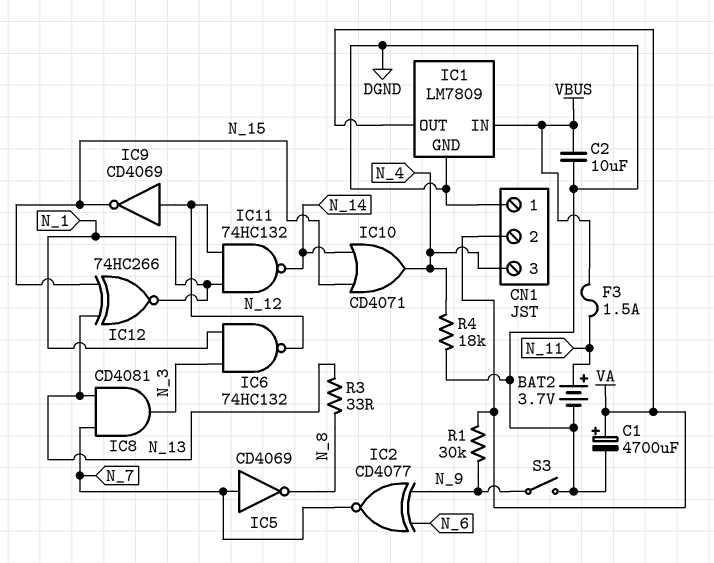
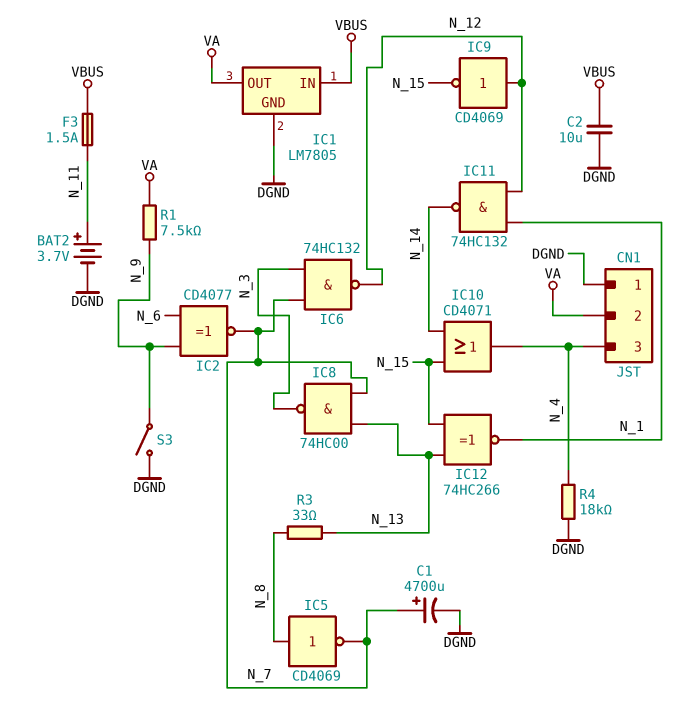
C1: 4700uF (plus VA, minus DGND) -> 4700uF (plus N_7, minus DGND)
IC1: LM7809 -> LM7805
IC5: NOT CD4069 (in N_7, out N_8) -> NOT CD4069 (in N_8, out N_7)
IC6: NAND 74HC132 (in N_1, in N_3, out N_12) -> NAND 74HC132 (in N_3, in N_7, out N_12)
IC8: AND CD4081 (in N_7, in N_13, out N_3) -> NAND 74HC00 (in N_7, in N_13, out N_3)
R1: 30k (N_9, VA) -> 7.5k (N_9, VA)

